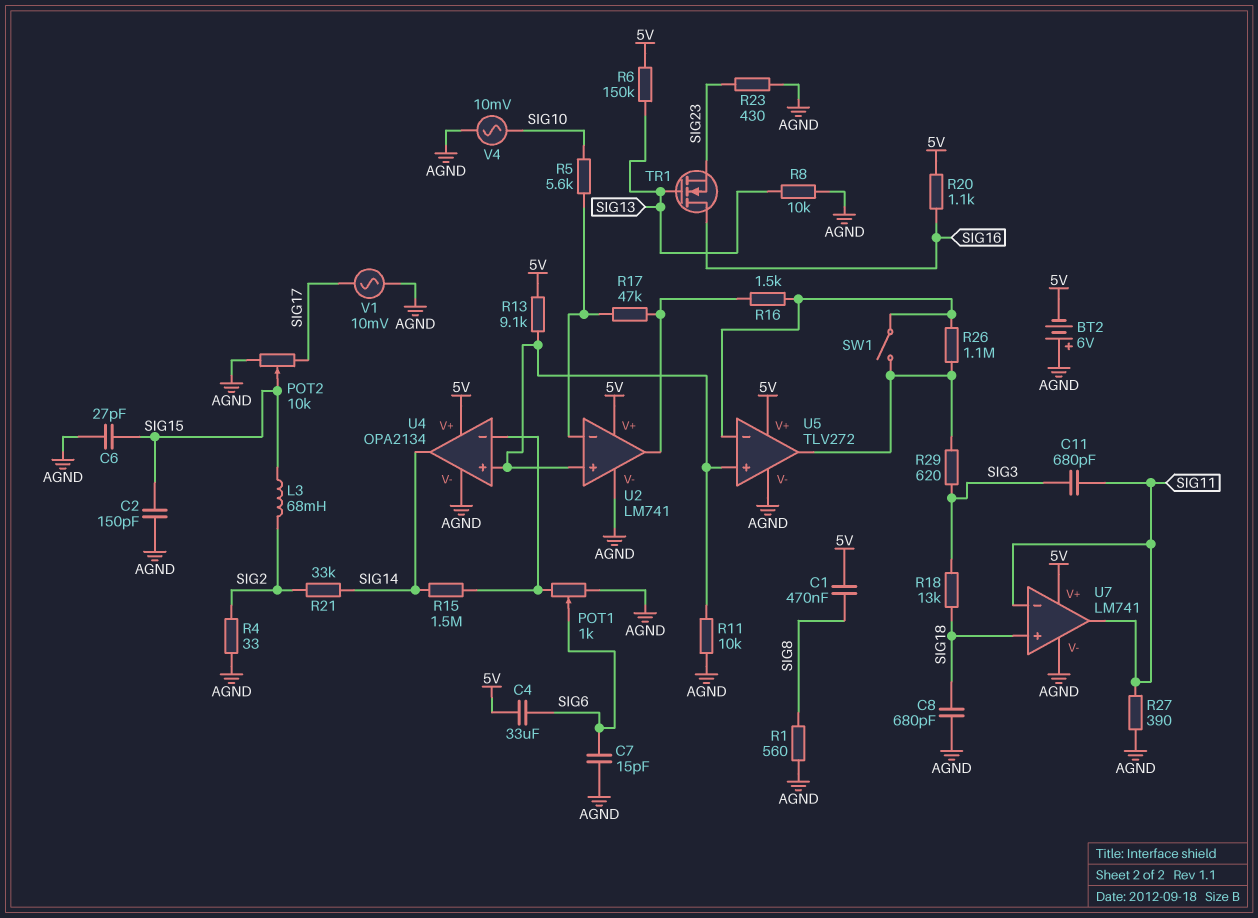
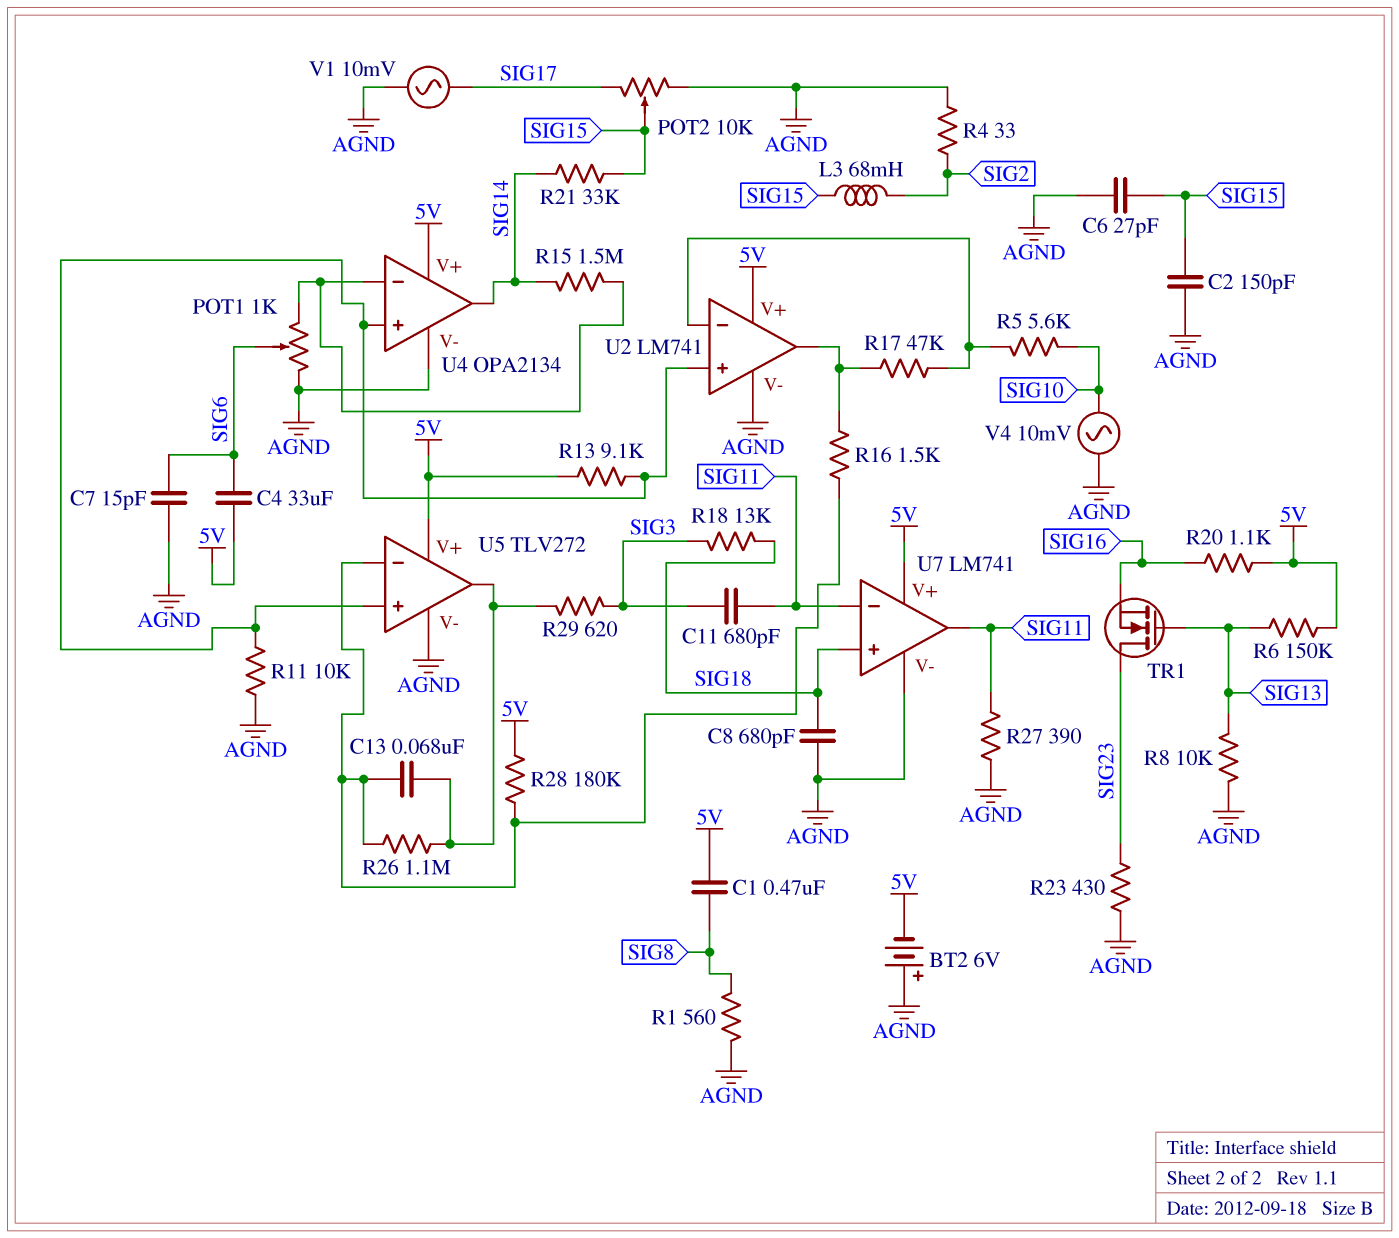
C13: none -> 68nF (U5/in-, U5/out)
R21: 33k (SIG2, SIG14) -> 33k (SIG14, SIG15)
R28: none -> 180k (5V, U5/in-)
SW1: switch (U5/in-, U5/out) -> none
TR1: NMOS (G SIG13, D SIG16, S SIG23) -> NMOS (G SIG13, D SIG23, S SIG16)

